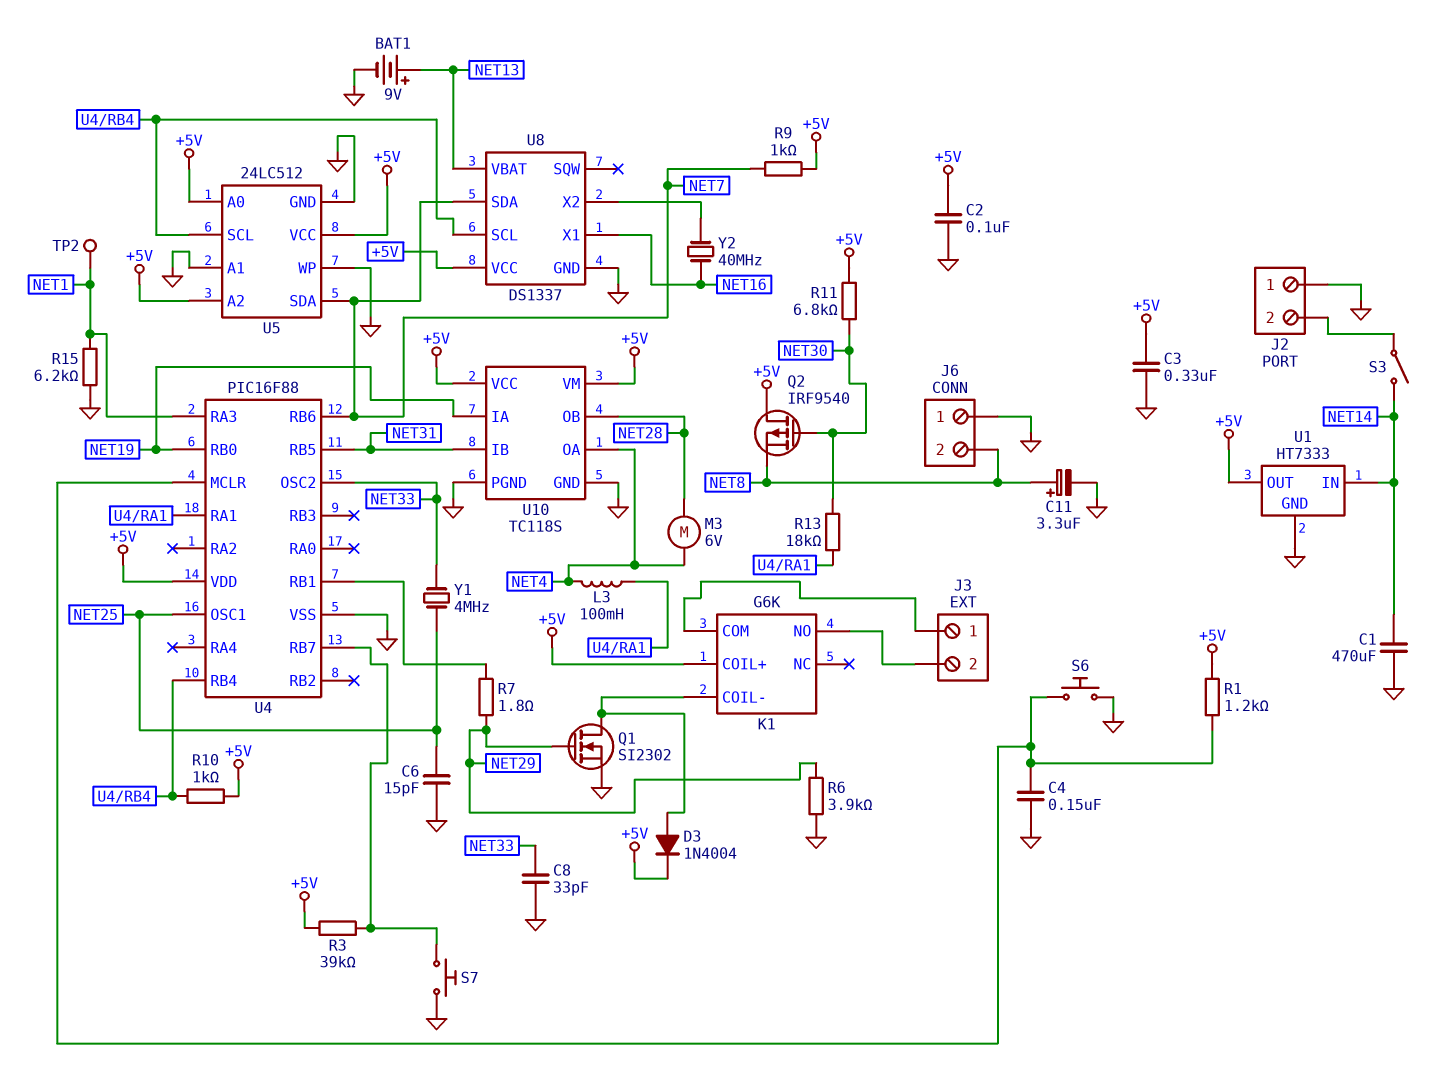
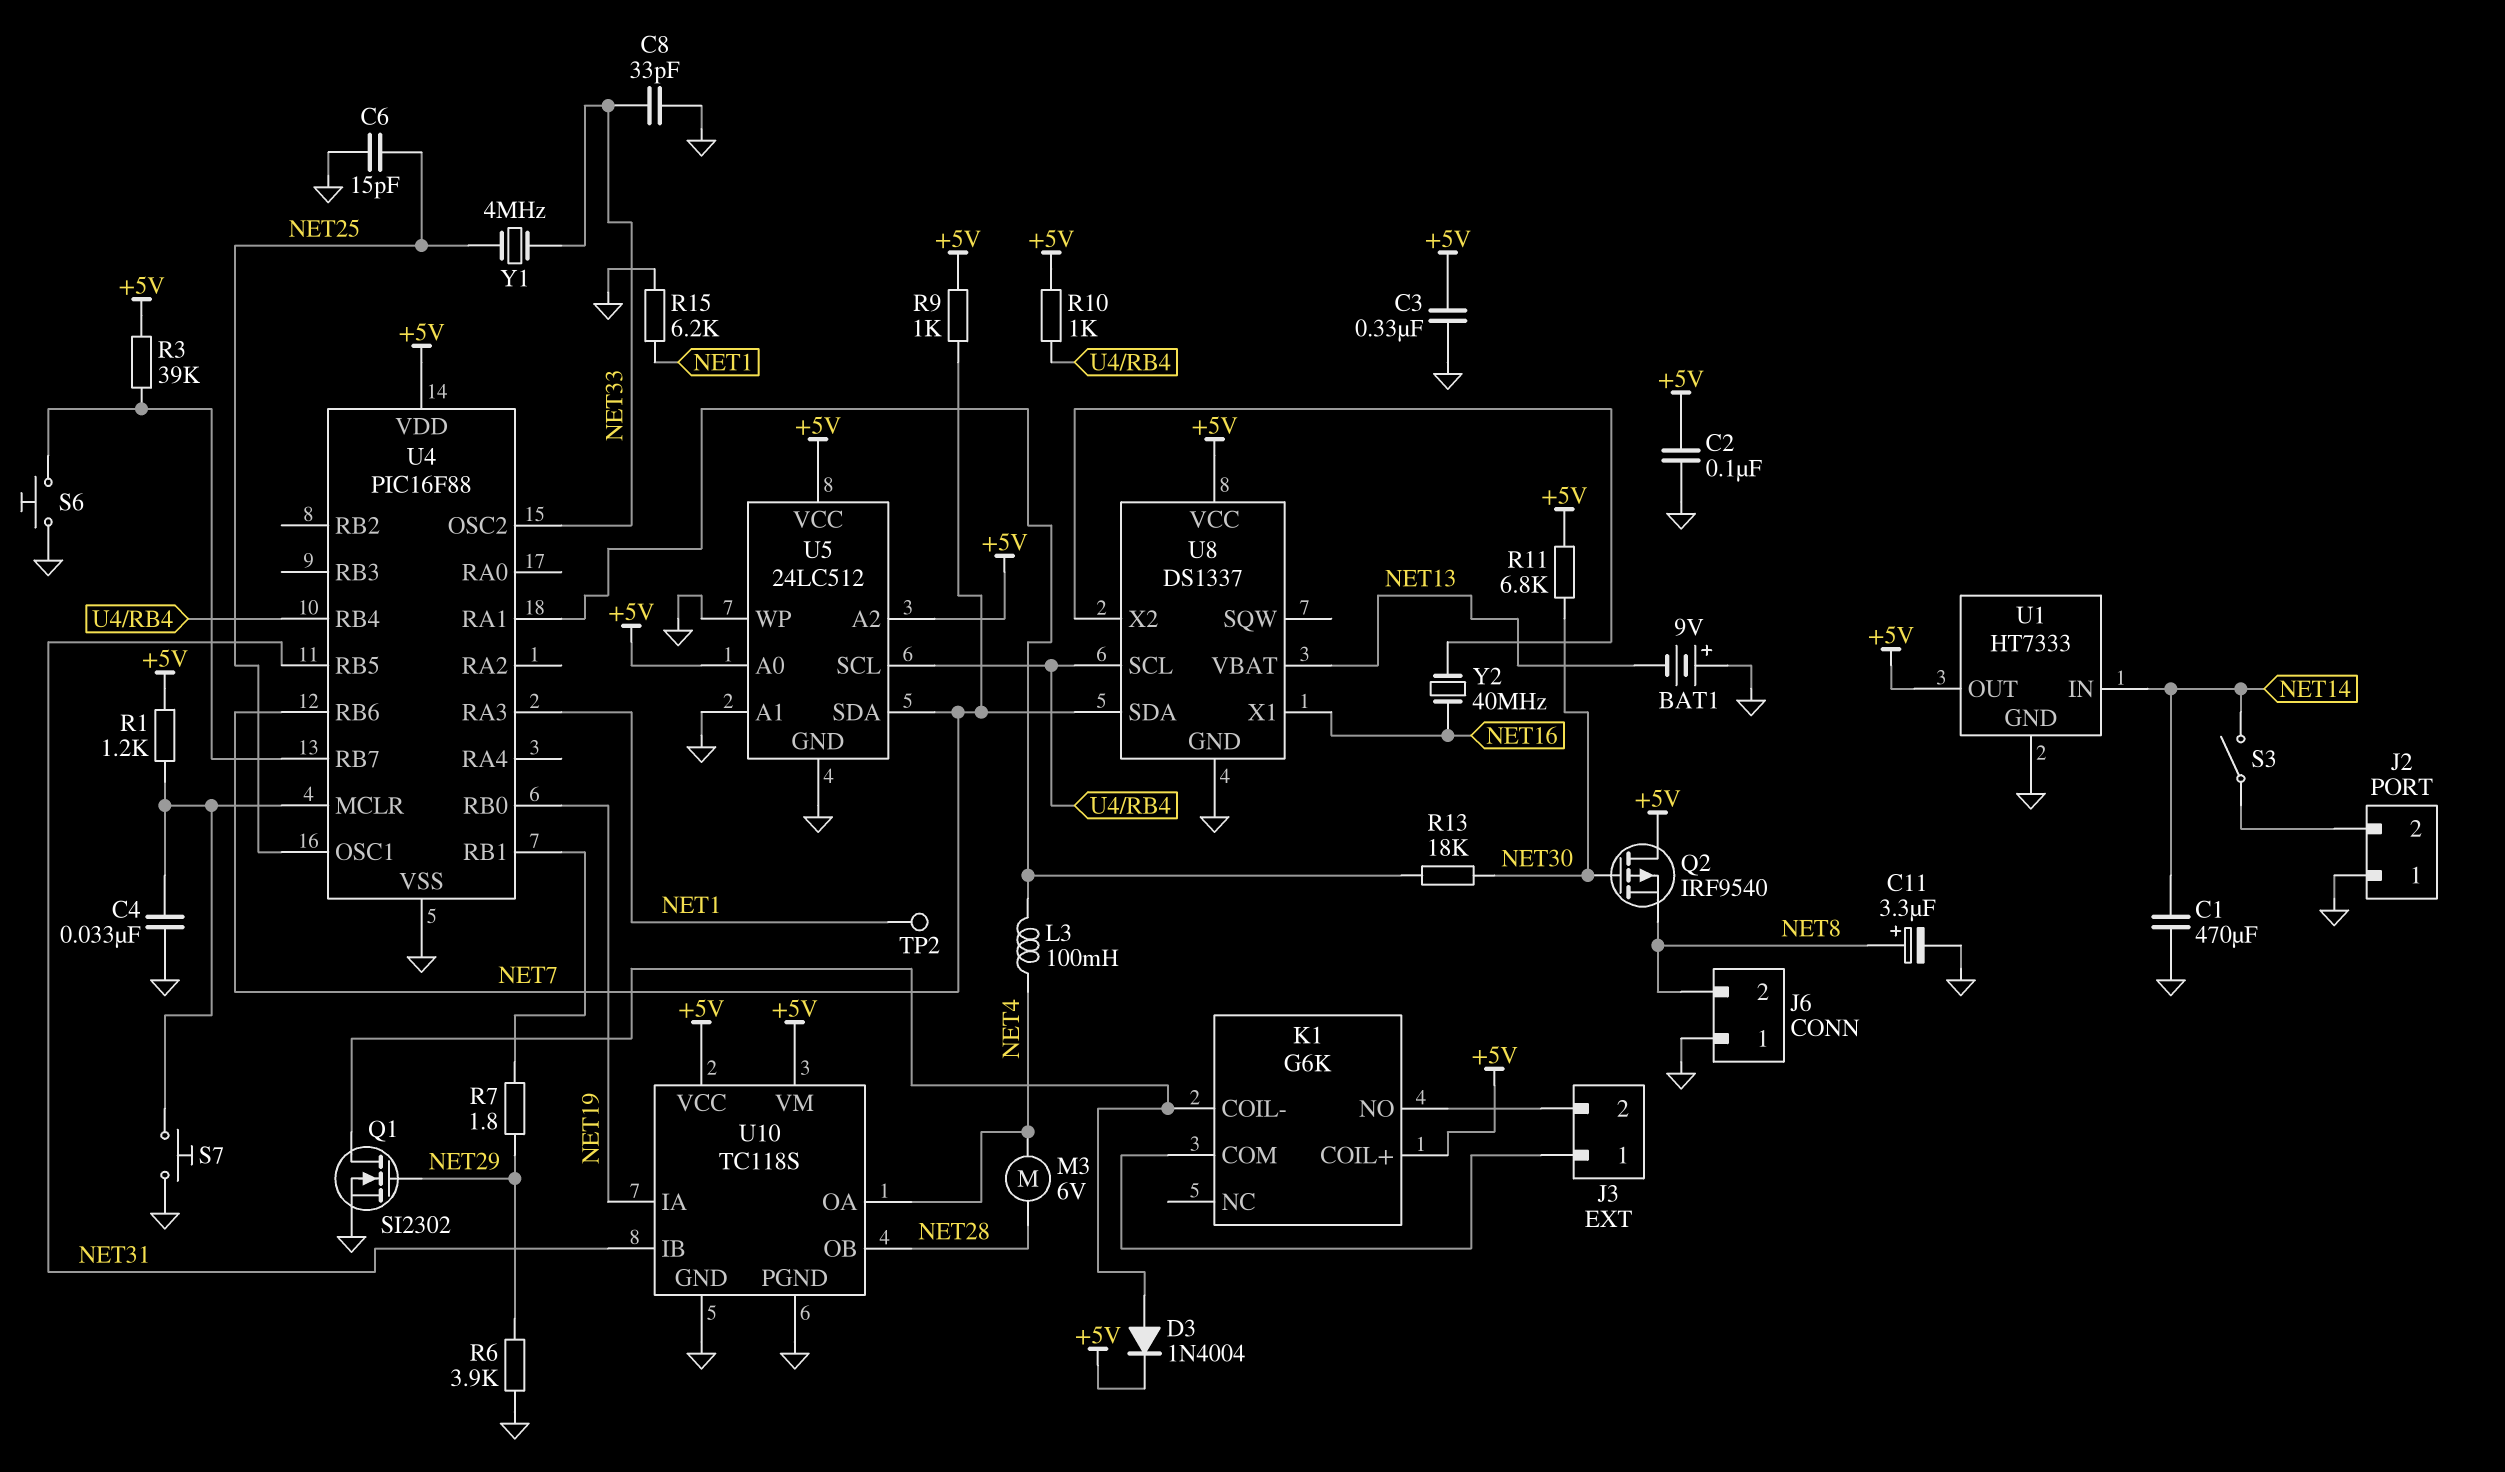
BAT1: 9V (plus NET13, minus GND) -> 9V (plus GND, minus NET13)
C4: 150nF (GND, U4/MCLR) -> 33nF (GND, U4/MCLR)
S6: button (GND, U4/MCLR) -> button (GND, U4/RB7)
S7: button (GND, U4/RB7) -> button (GND, U4/MCLR)

